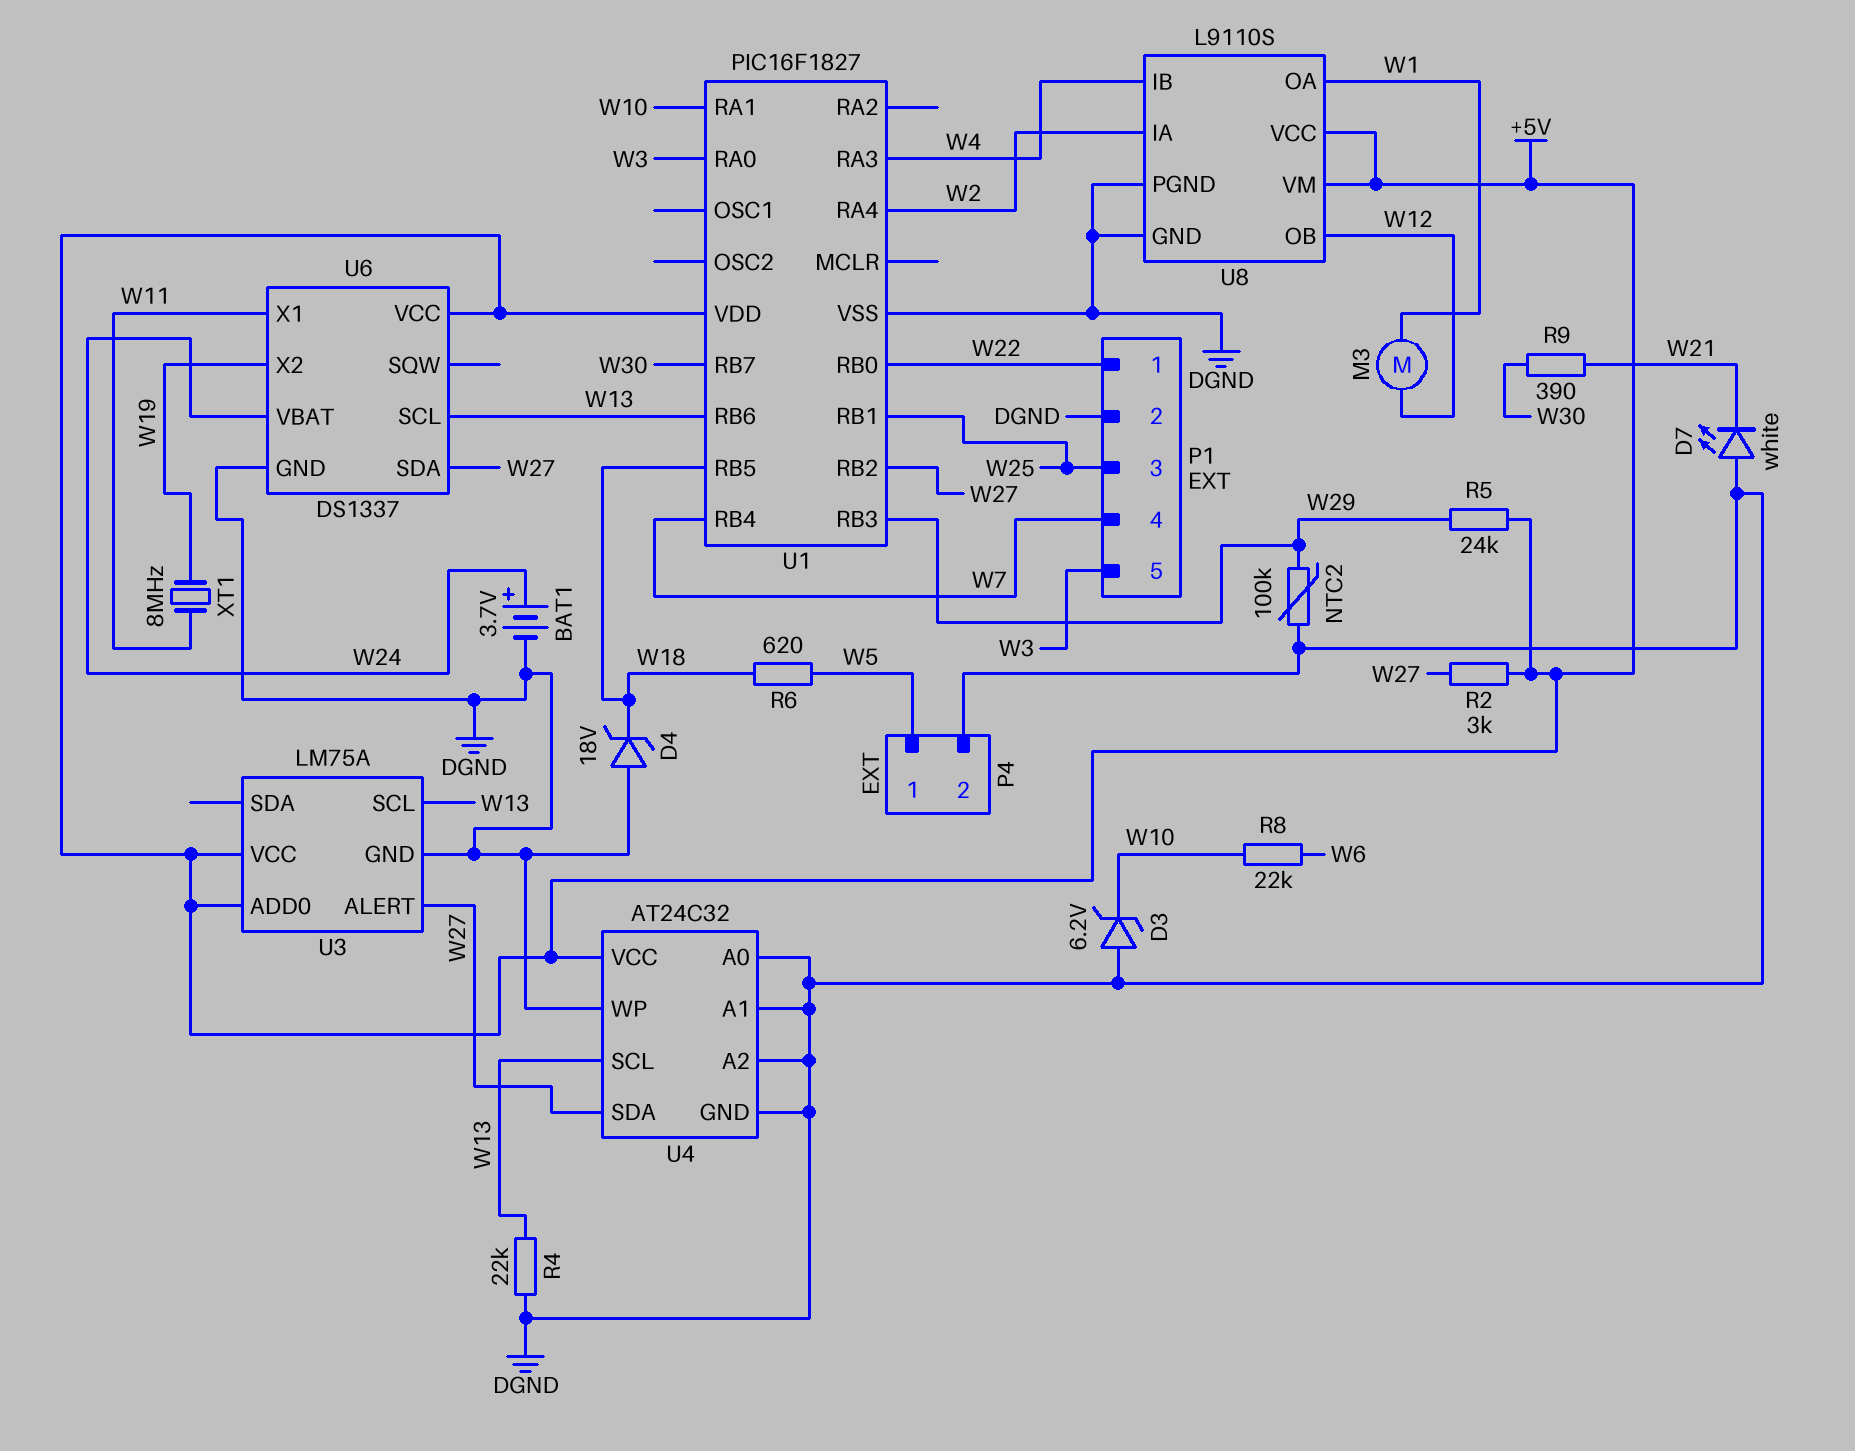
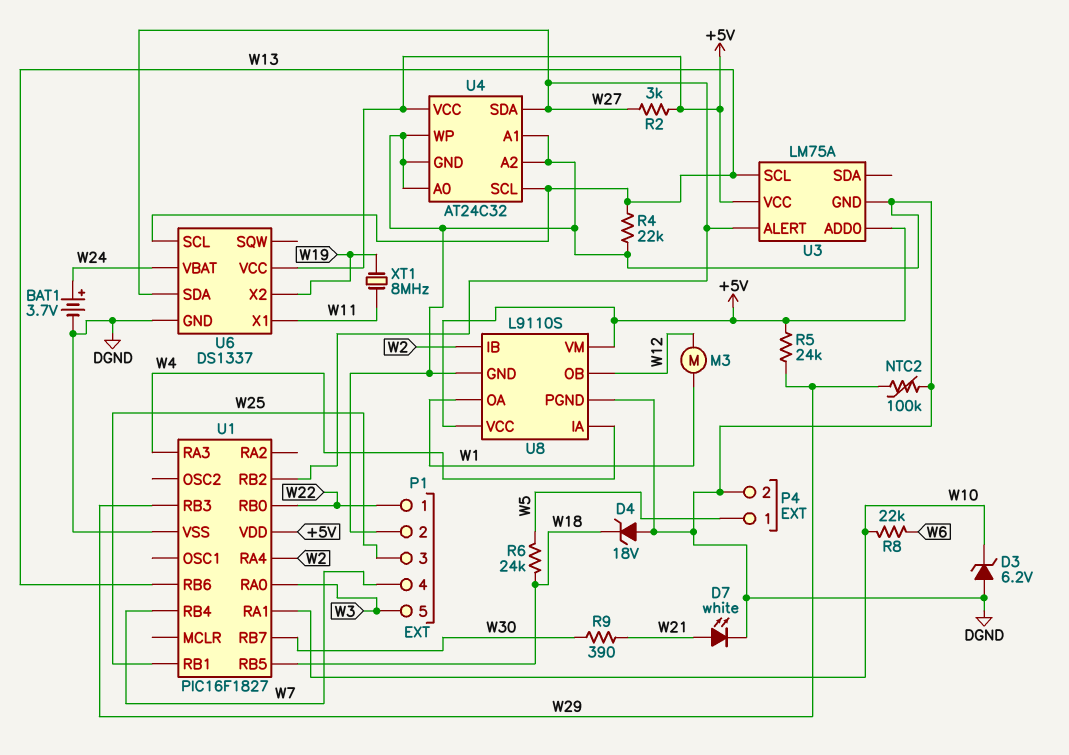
D7: LED white (A DGND, K W21) -> LED white (A W21, K DGND)
R6: 620 (W5, W18) -> 24k (W5, W18)
U8 pin IA: W2 -> W4
U8 pin IB: W4 -> W2

